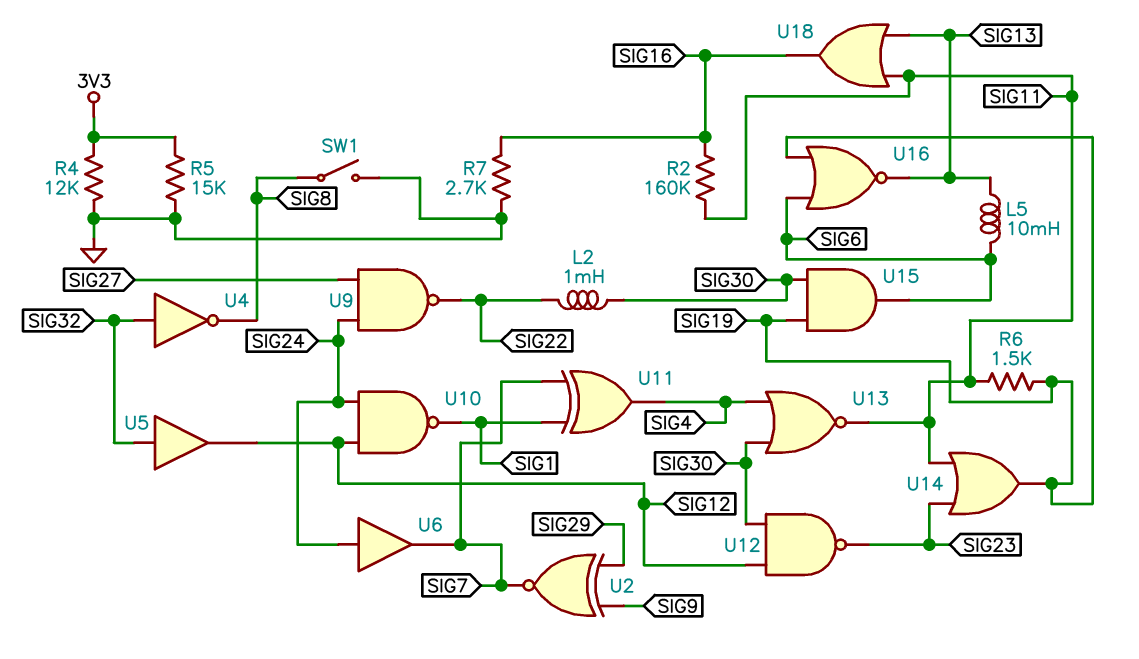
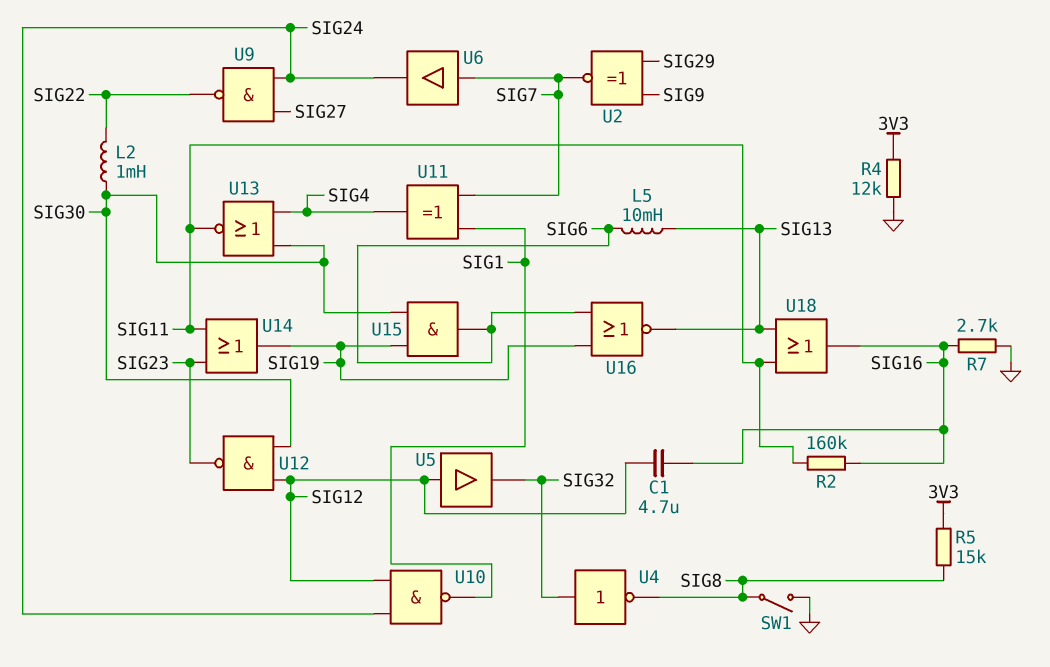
C1: none -> 4.7uF (SIG12, SIG16)
R5: 15k (3V3, GND) -> 15k (3V3, SIG8)
R6: 1.5k (SIG11, SIG19) -> none
U5: buffer (in SIG32, out SIG12) -> buffer (in SIG12, out SIG32)
U6: buffer (in SIG24, out SIG7) -> buffer (in SIG7, out SIG24)

